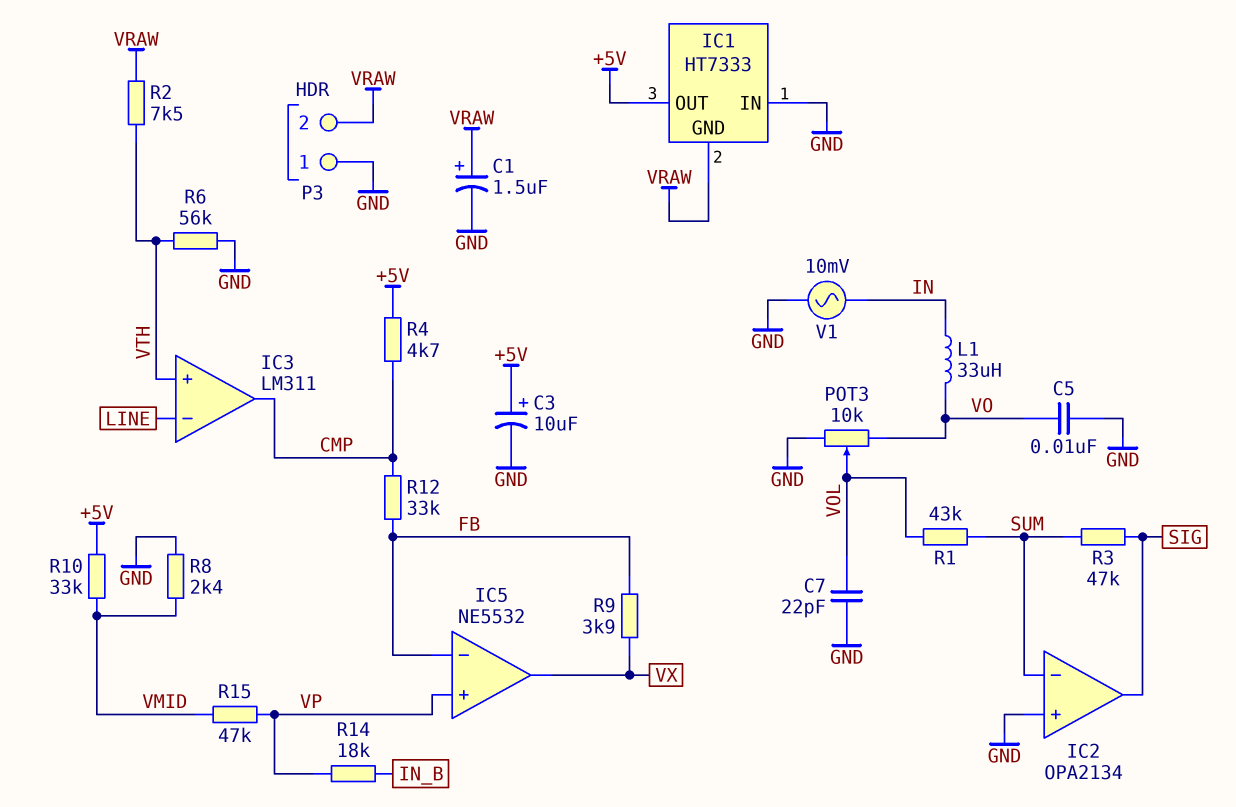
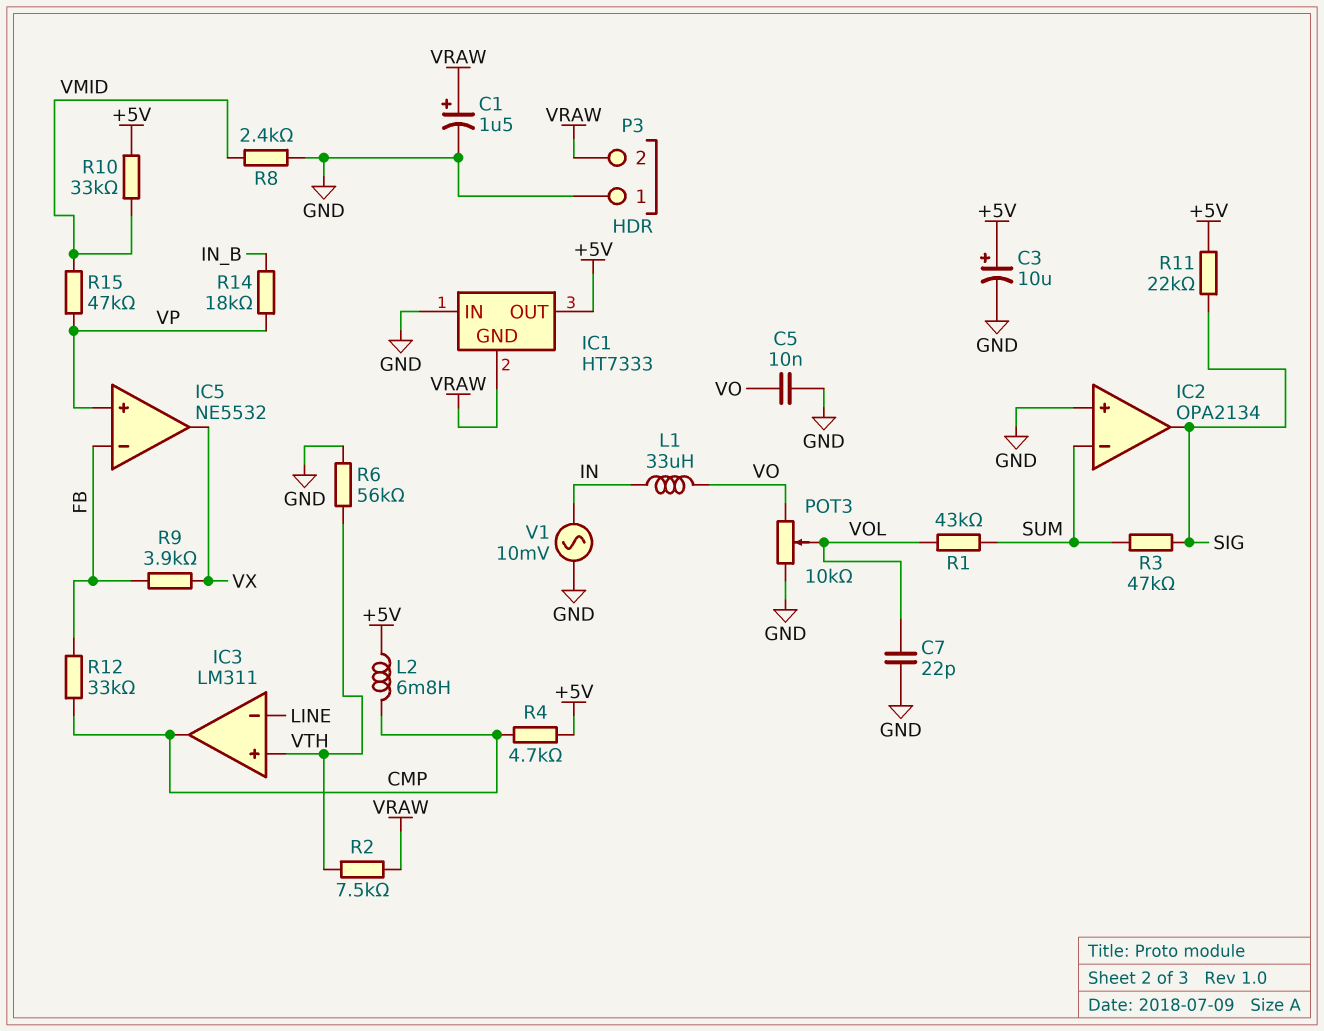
L2: none -> 6.8mH (+5V, CMP)
R11: none -> 22k (+5V, SIG)

